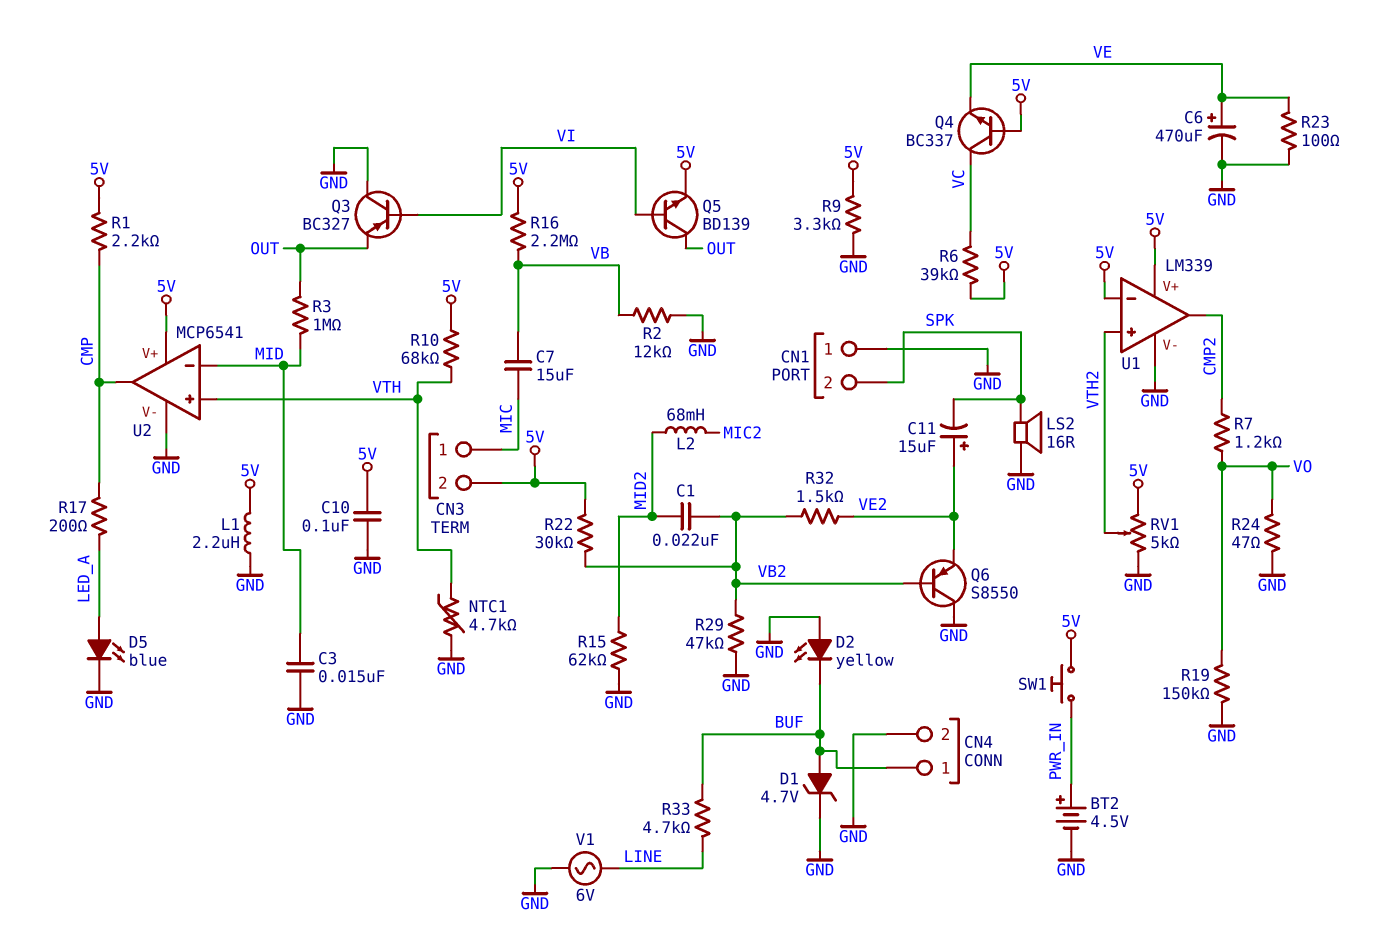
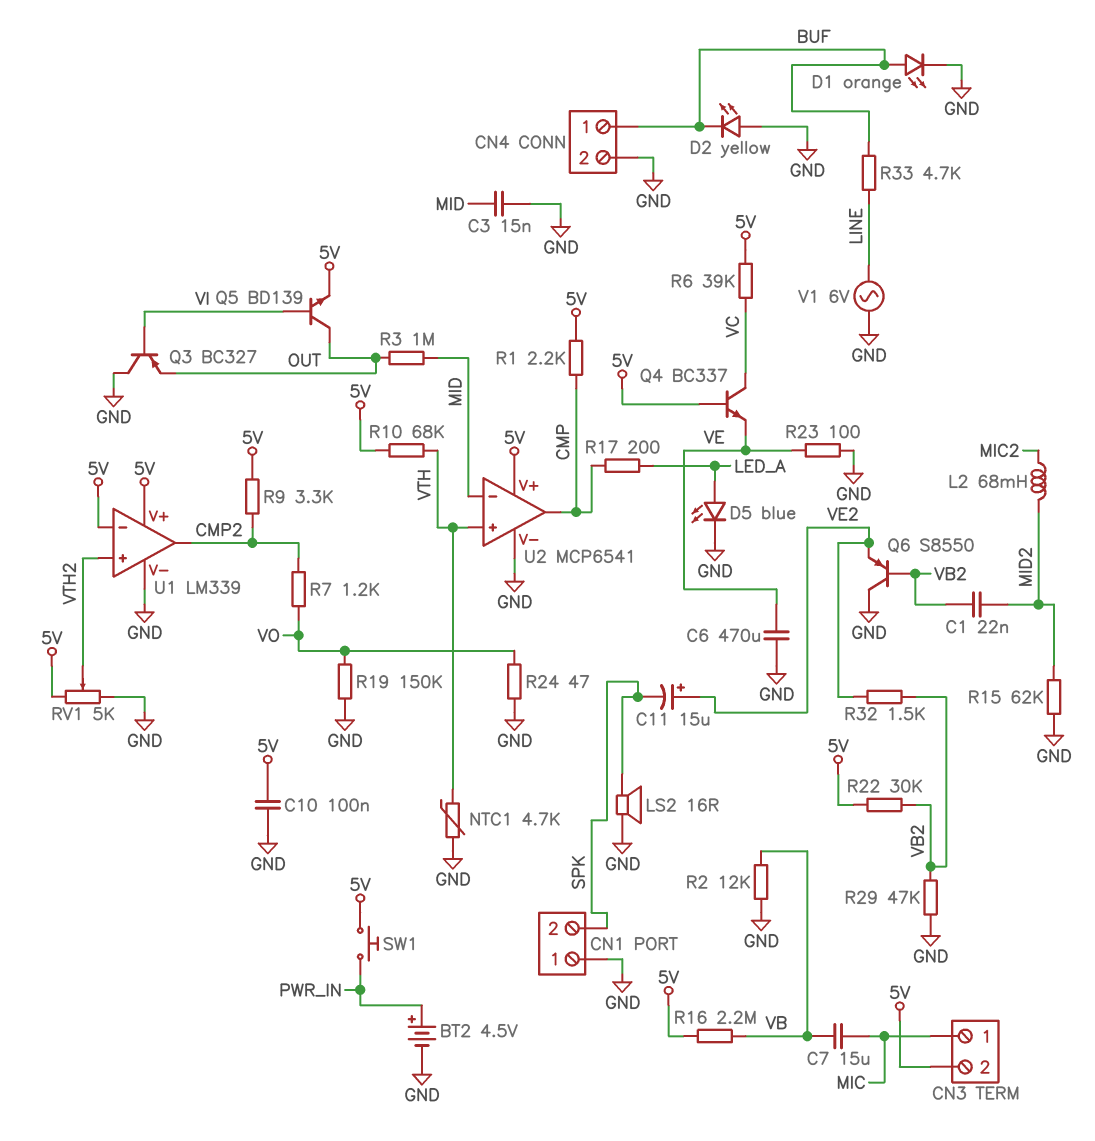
C6: 470uF (plus VE, minus GND) -> 470uF (GND, VE)
D1: zener 4.7V (A BUF, K GND) -> LED orange (A BUF, K GND)
L1: 2.2uH (5V, GND) -> none
R9: 3.3k (5V, GND) -> 3.3k (5V, CMP2)

